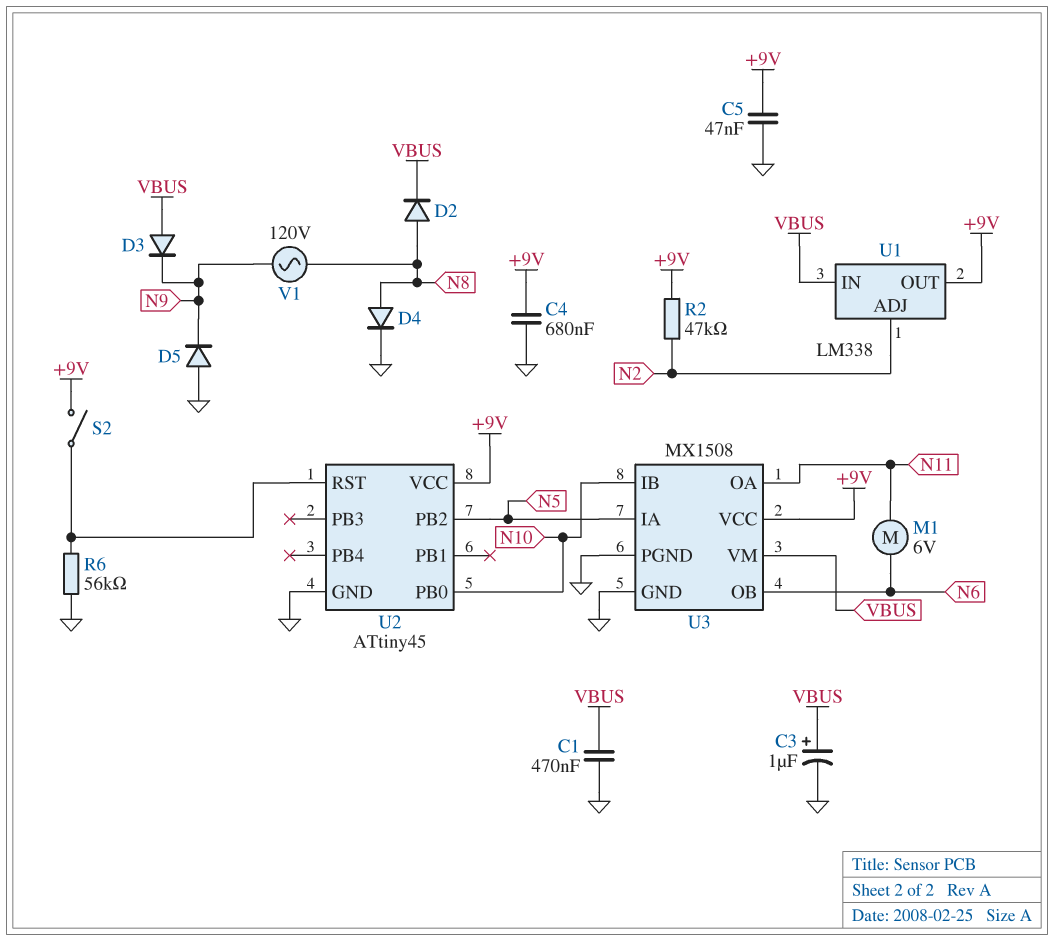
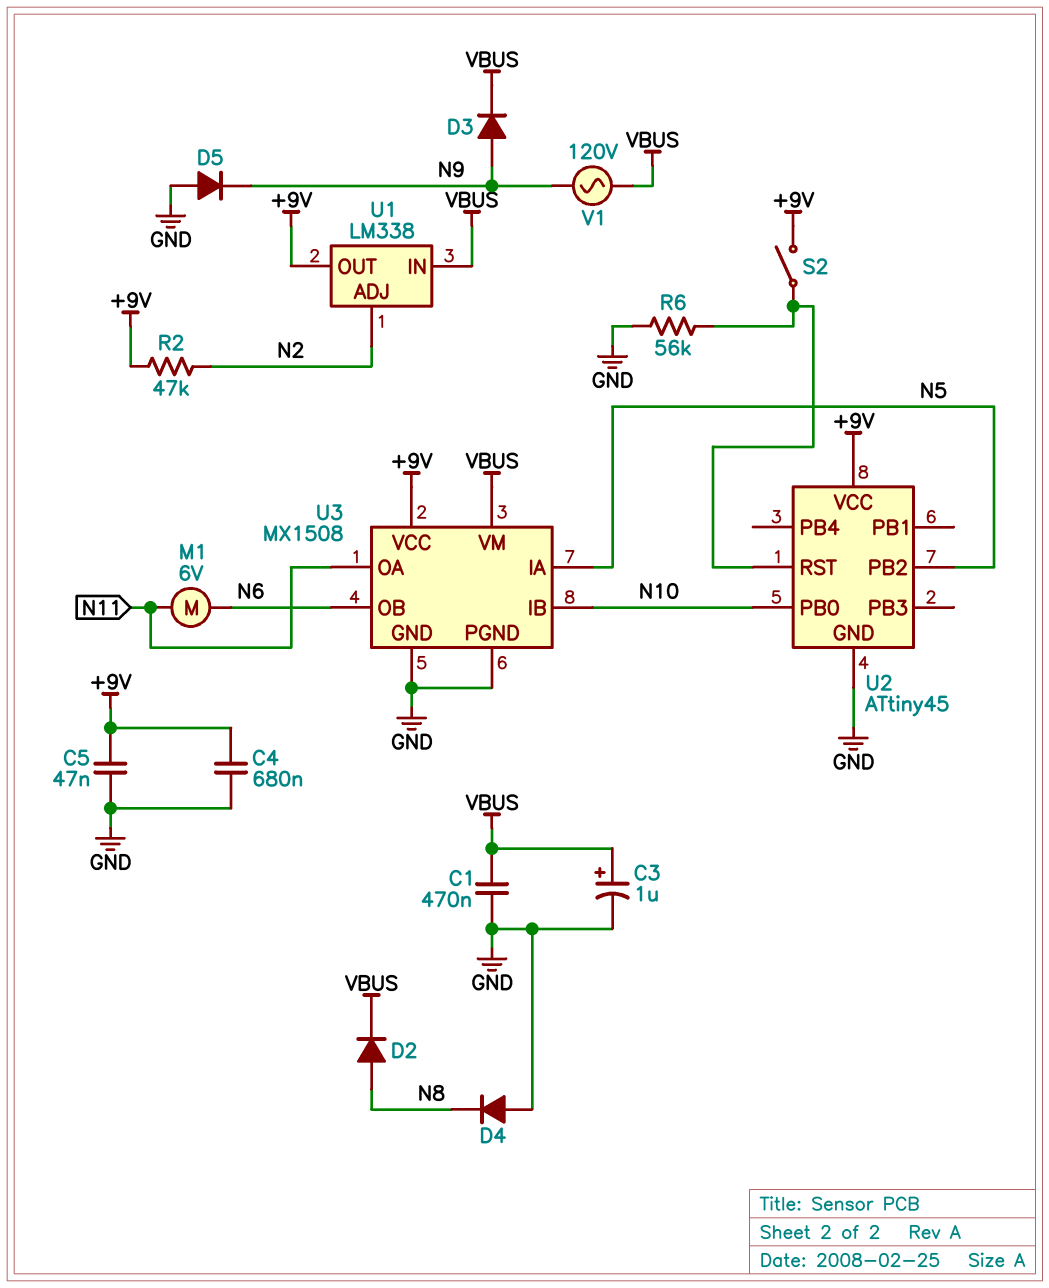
D3: diode (A VBUS, K N9) -> diode (A N9, K VBUS)
D4: diode (A N8, K GND) -> diode (A GND, K N8)
V1: AC 120V (N8, N9) -> AC 120V (N9, VBUS)

